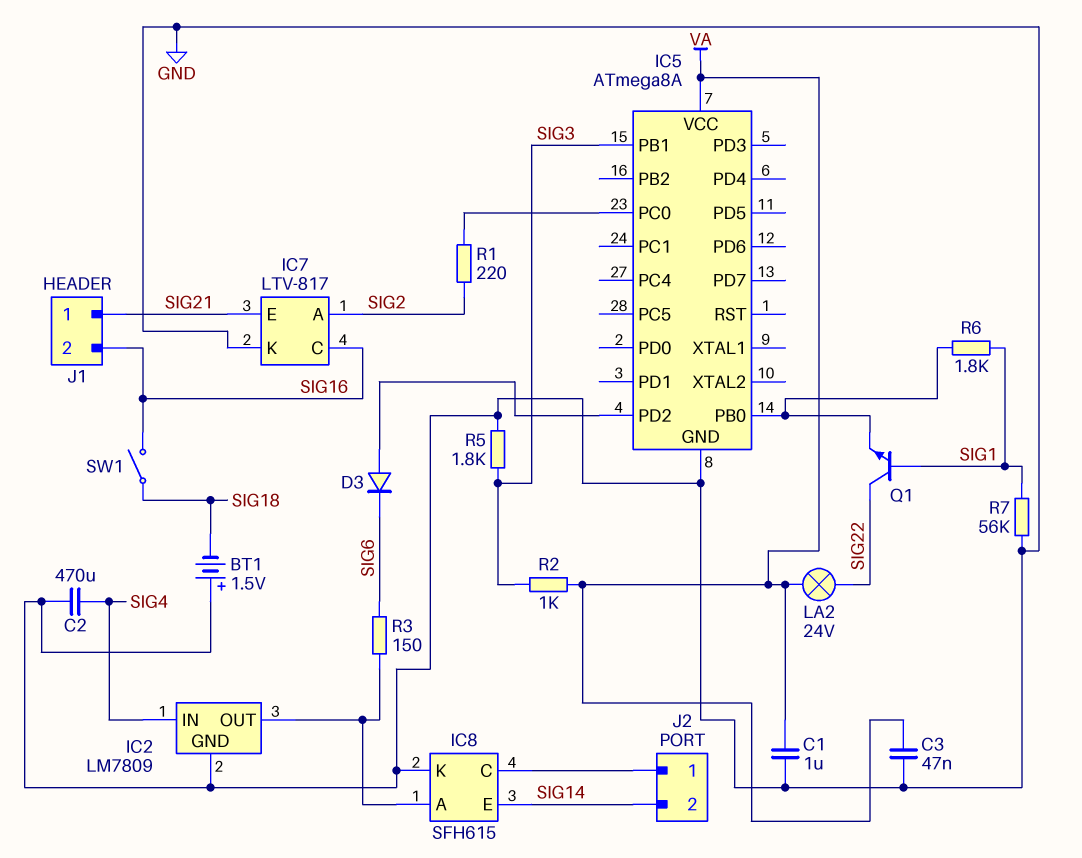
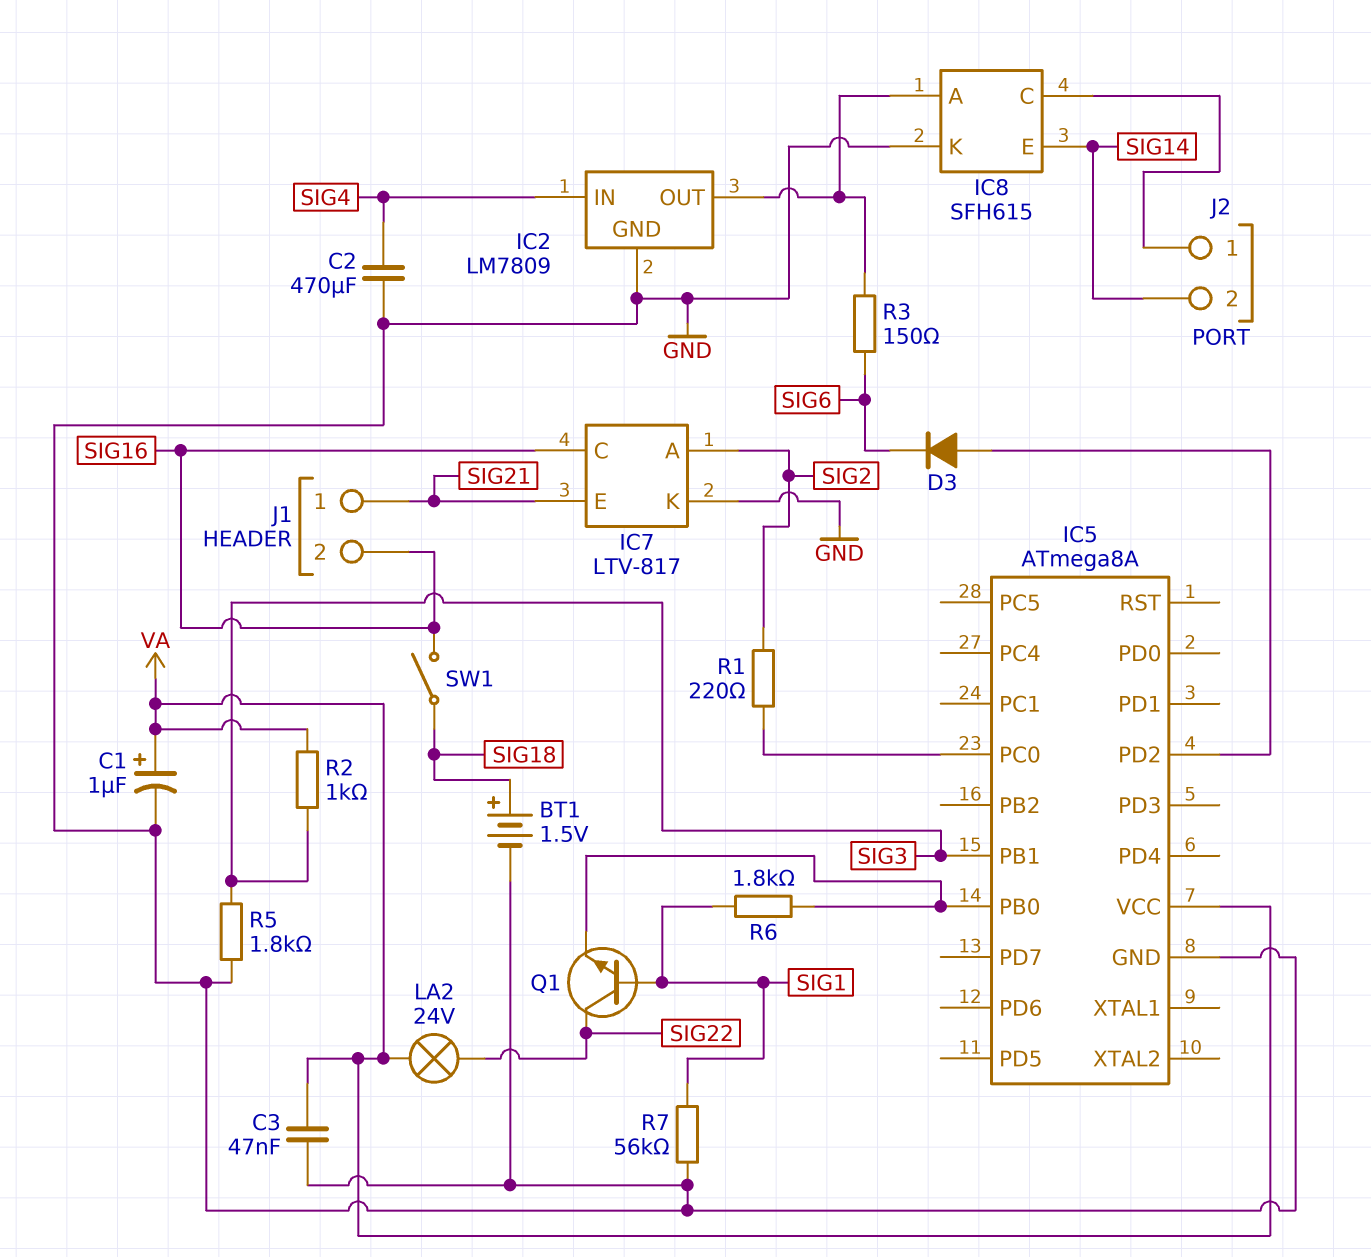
BT1: 1.5V (plus GND, minus SIG18) -> 1.5V (plus SIG18, minus GND)
C1: 1uF (GND, VA) -> 1uF (plus VA, minus GND)

